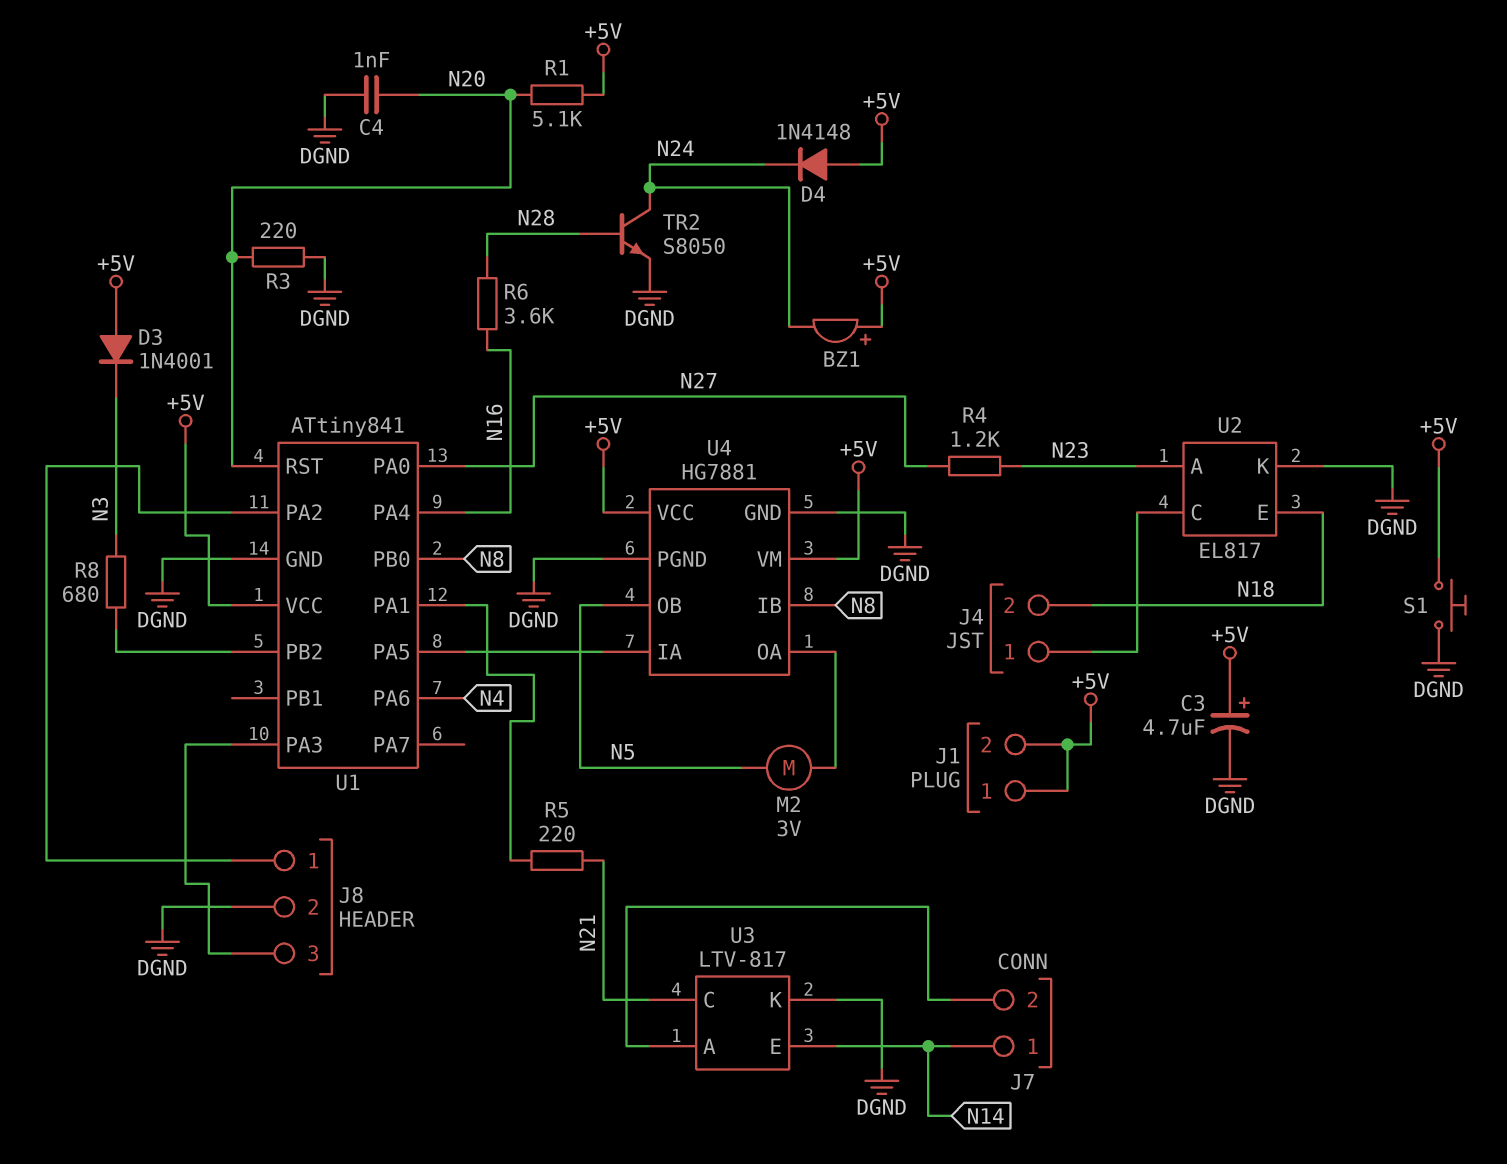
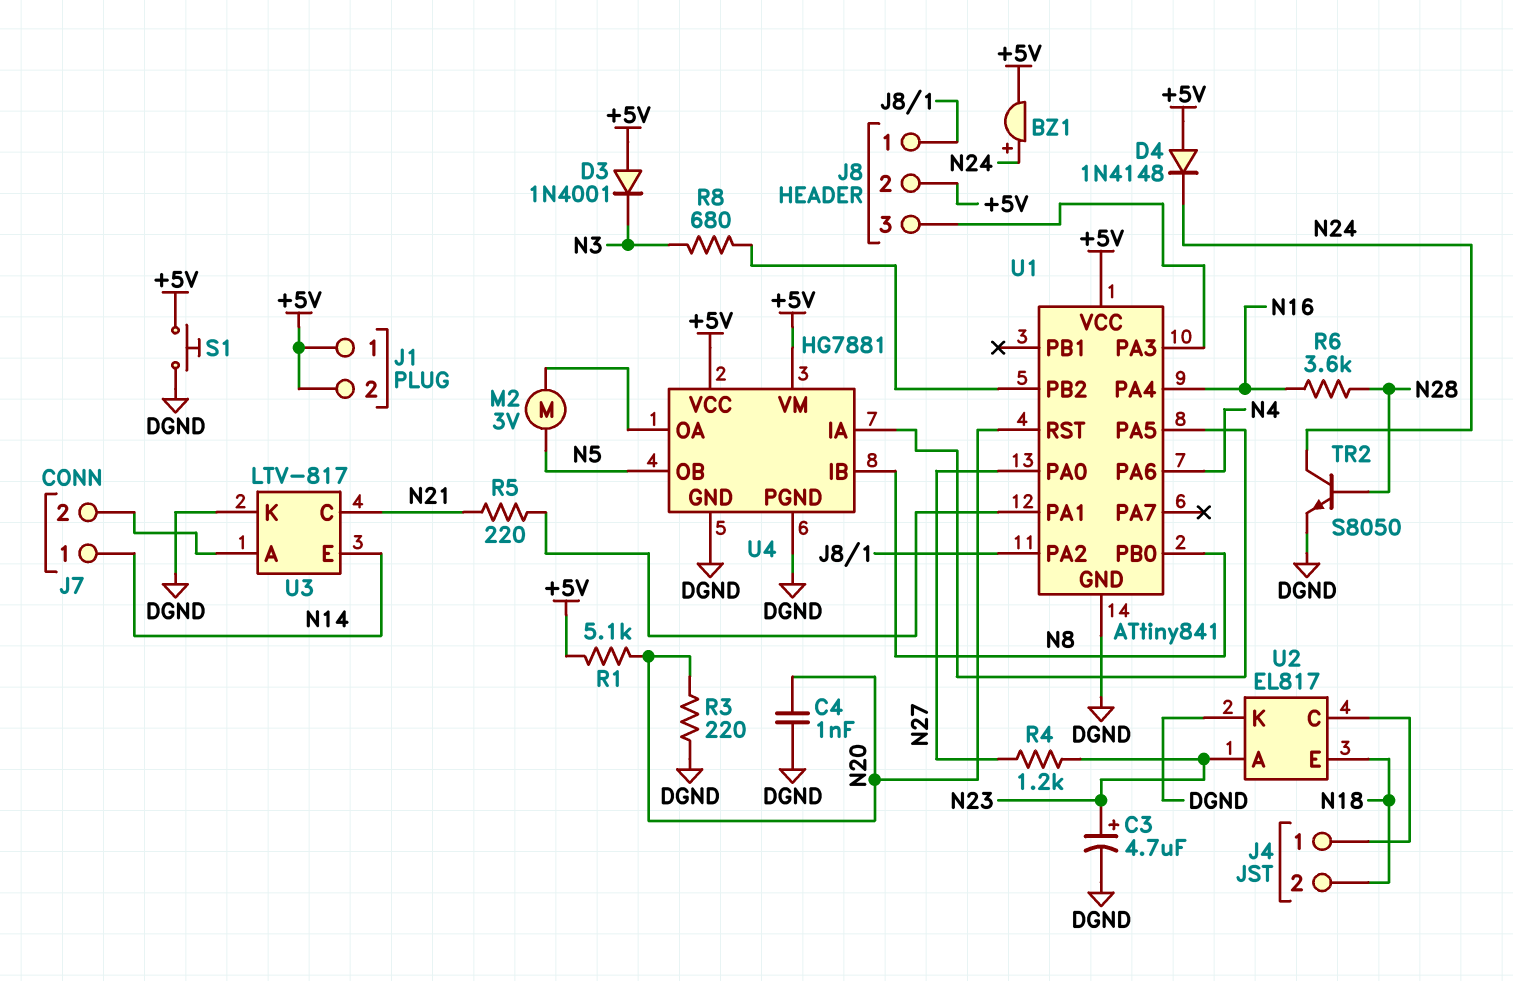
BZ1: buzzer (plus +5V, minus N24) -> buzzer (plus N24, minus +5V)
C3: 4.7uF (plus +5V, minus DGND) -> 4.7uF (plus N23, minus DGND)
J8 pin 2: DGND -> +5V

